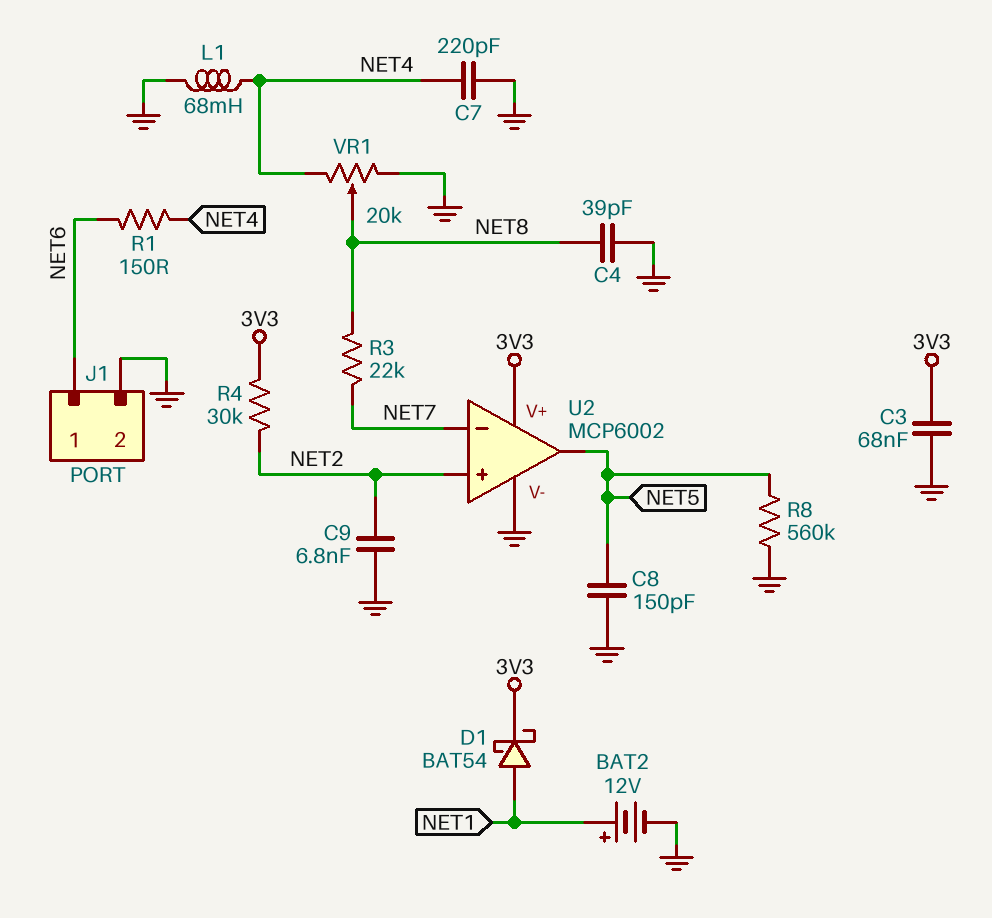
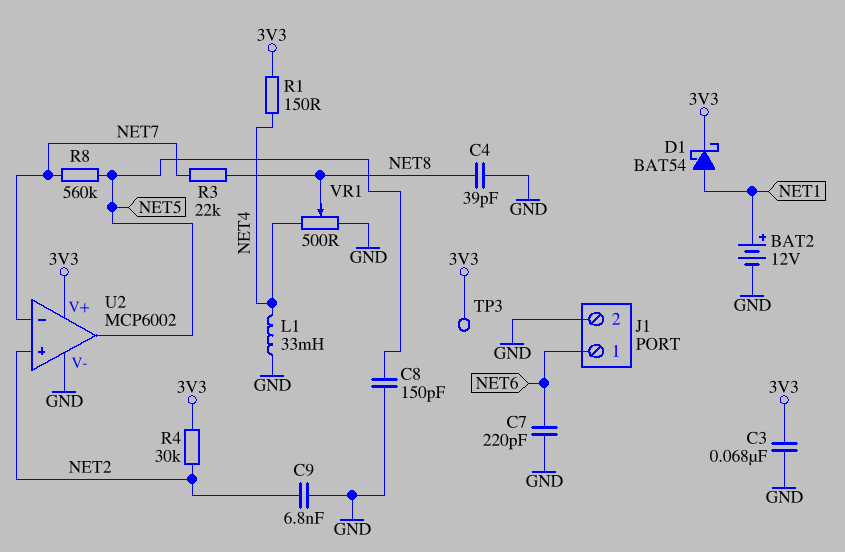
C7: 220pF (GND, NET4) -> 220pF (GND, NET6)
L1: 68mH (GND, NET4) -> 33mH (GND, NET4)
R1: 150 (NET4, NET6) -> 150 (3V3, NET4)
R8: 560k (GND, NET5) -> 560k (NET5, NET7)
TP3: none -> test point (3V3)
VR1: 20k (GND, NET4, wiper NET8) -> 500 (GND, NET4, wiper NET8)

